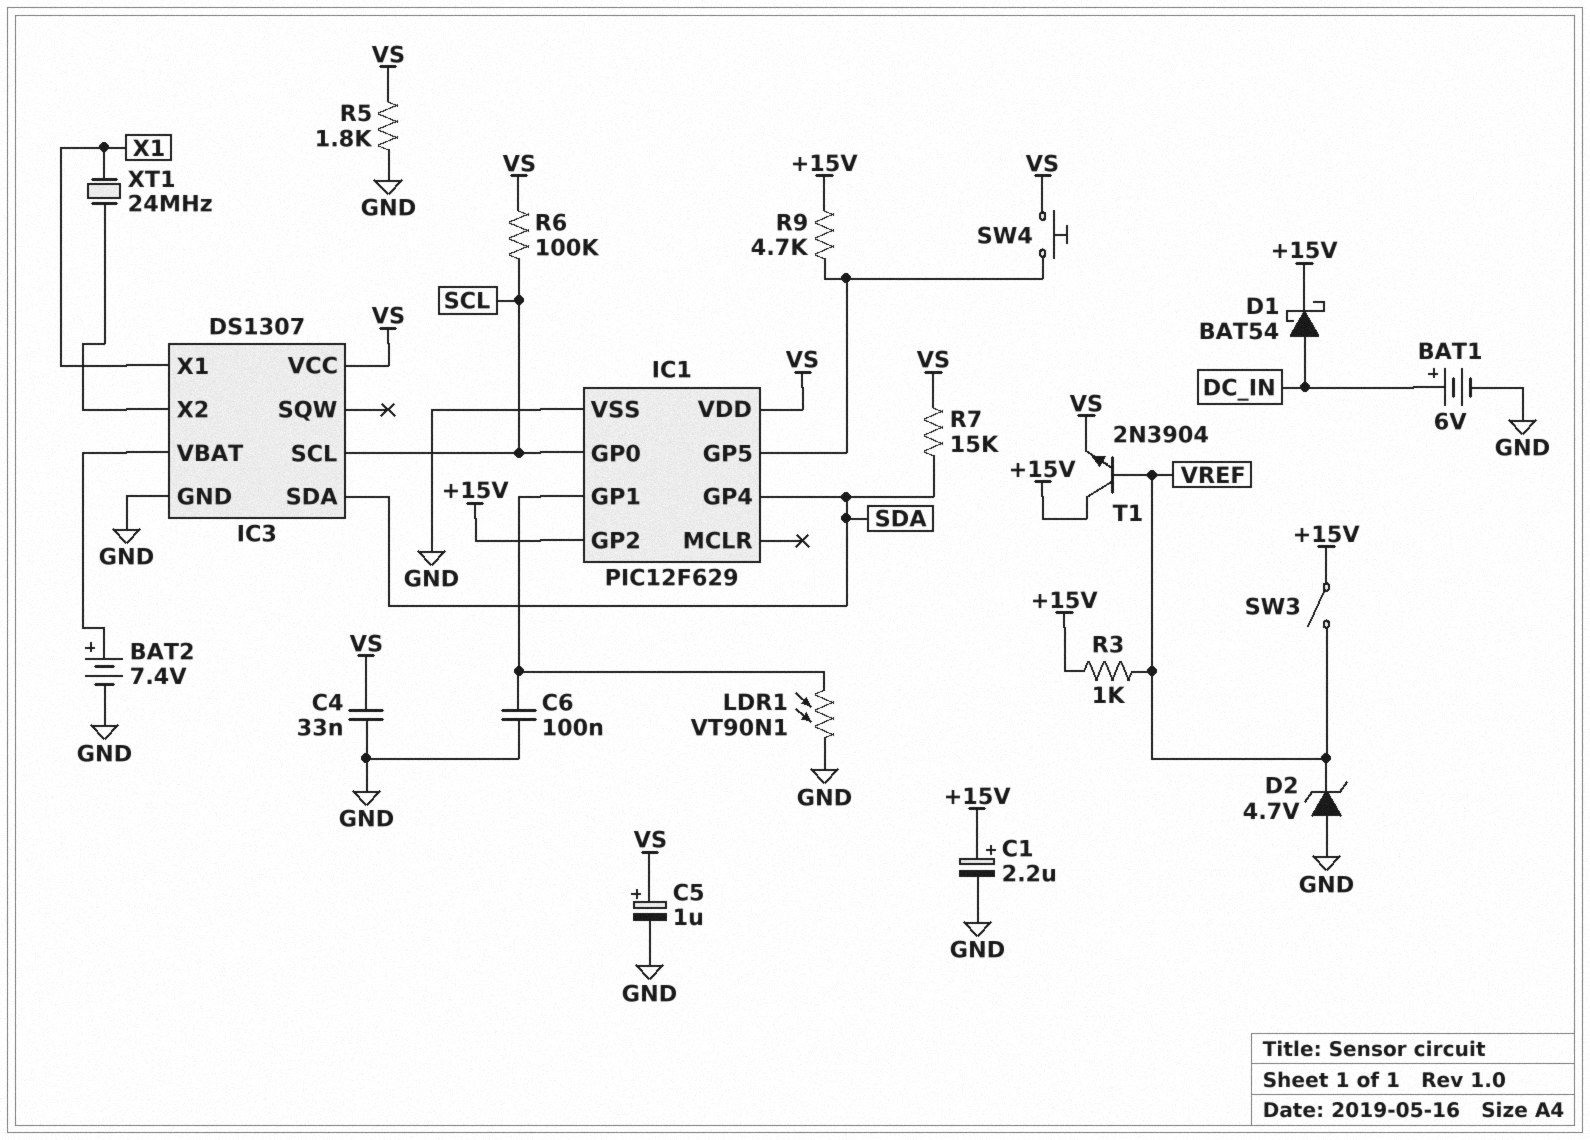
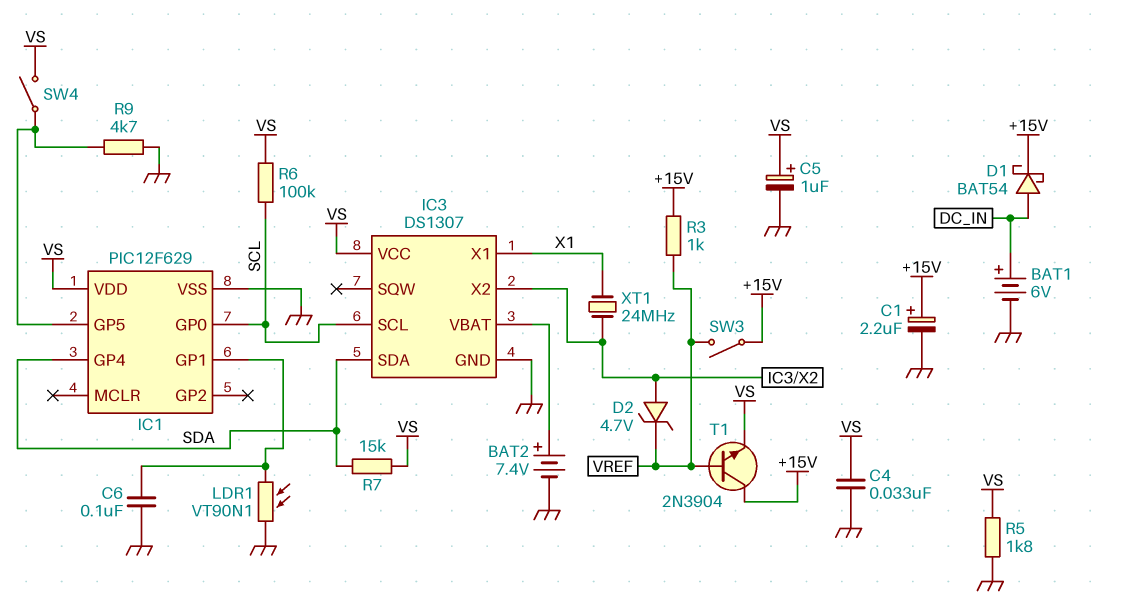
D2: zener 4.7V (A GND, K VREF) -> zener 4.7V (A IC3/X2, K VREF)
IC1 pin GP2: +15V -> none
R9: 4.7k (+15V, IC1/GP5) -> 4.7k (GND, IC1/GP5)
SW4: button (IC1/GP5, VS) -> switch (IC1/GP5, VS)

